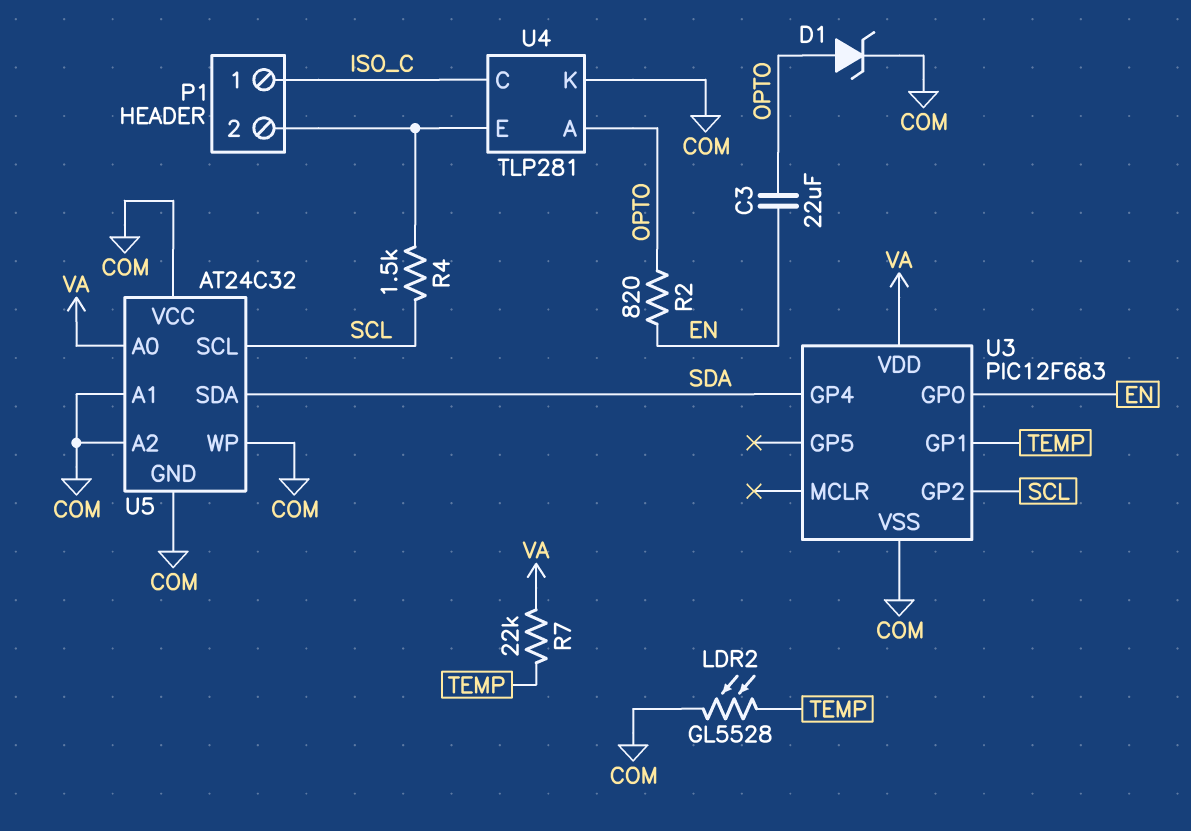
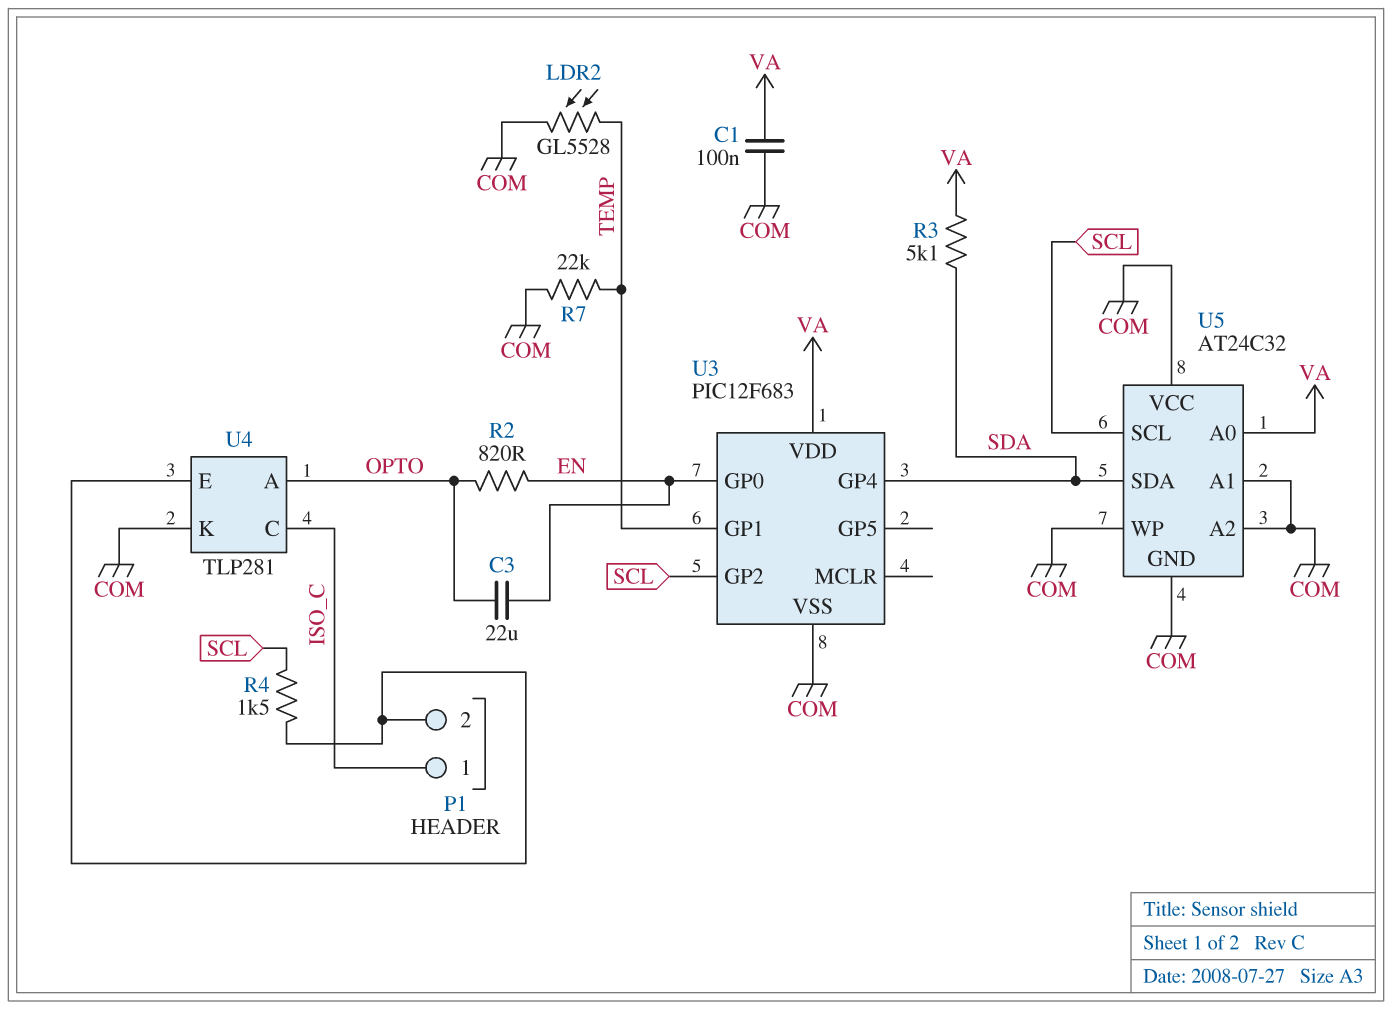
C1: none -> 100nF (COM, VA)
D1: zener (A OPTO, K COM) -> none
R3: none -> 5.1k (SDA, VA)
R7: 22k (TEMP, VA) -> 22k (COM, TEMP)

